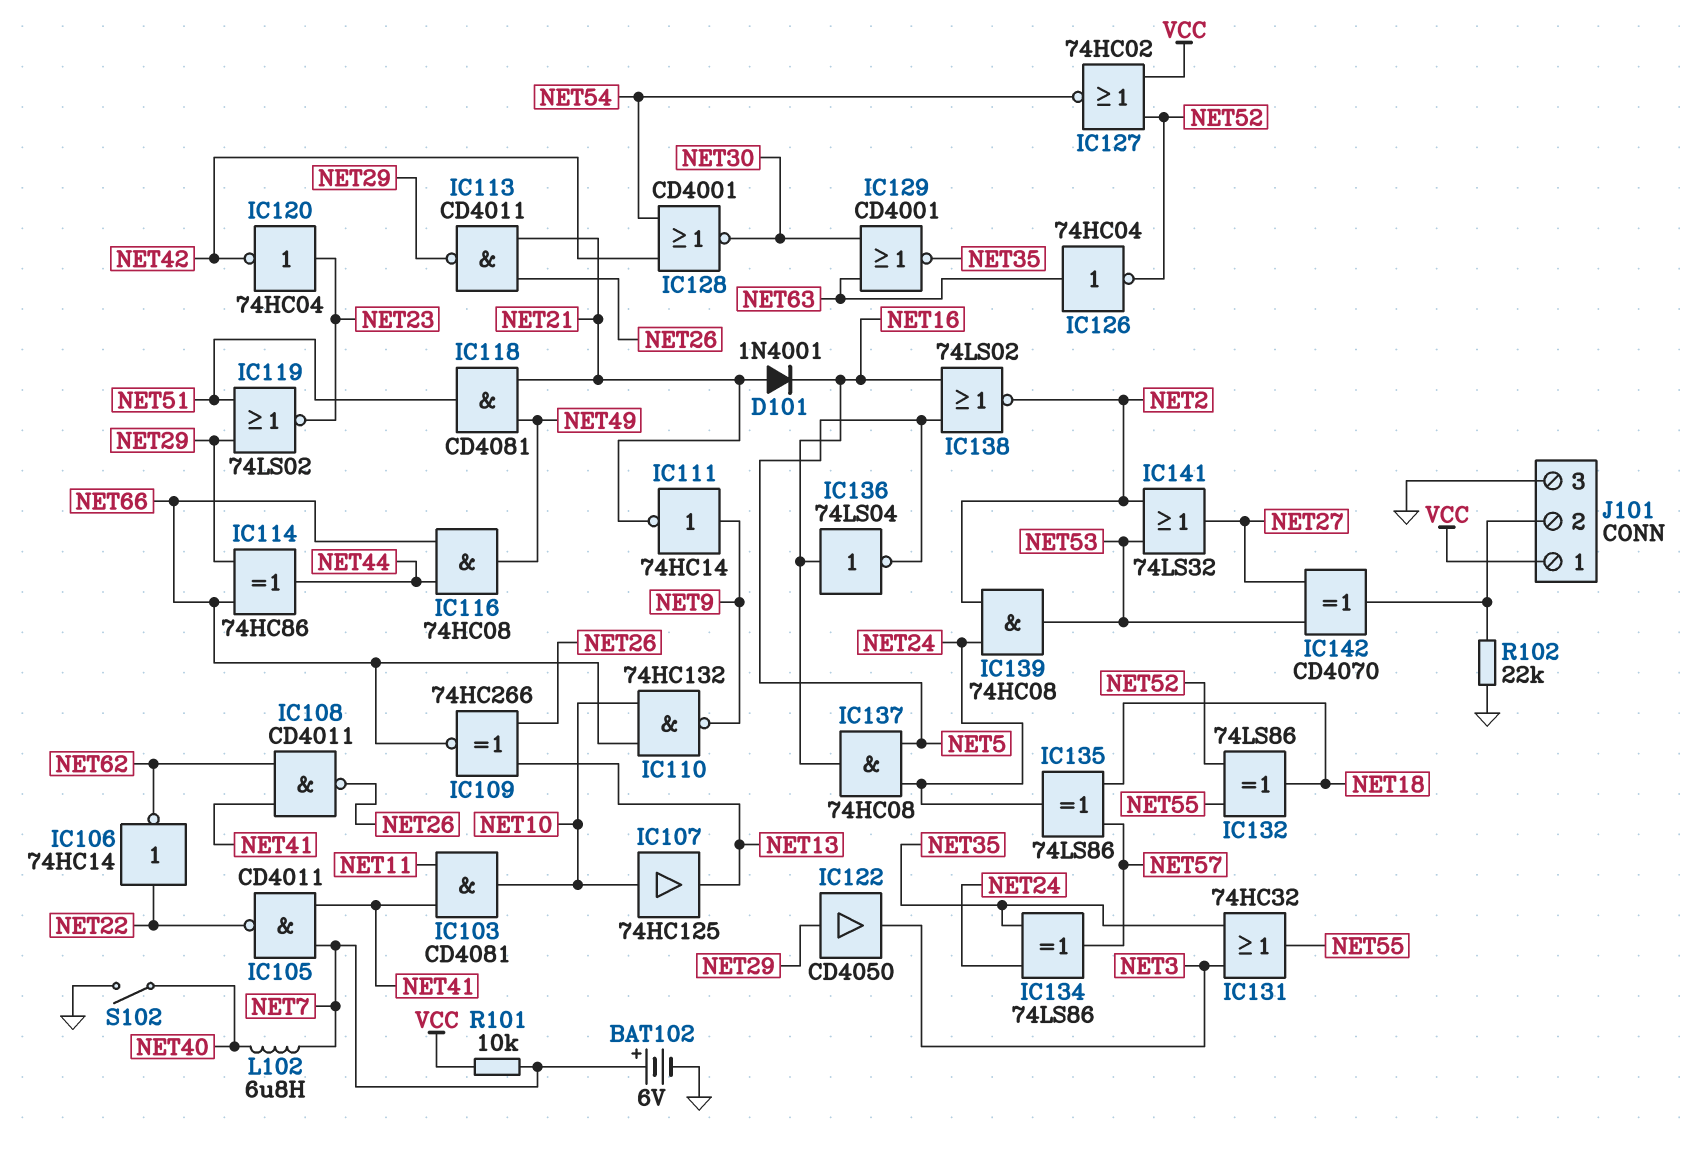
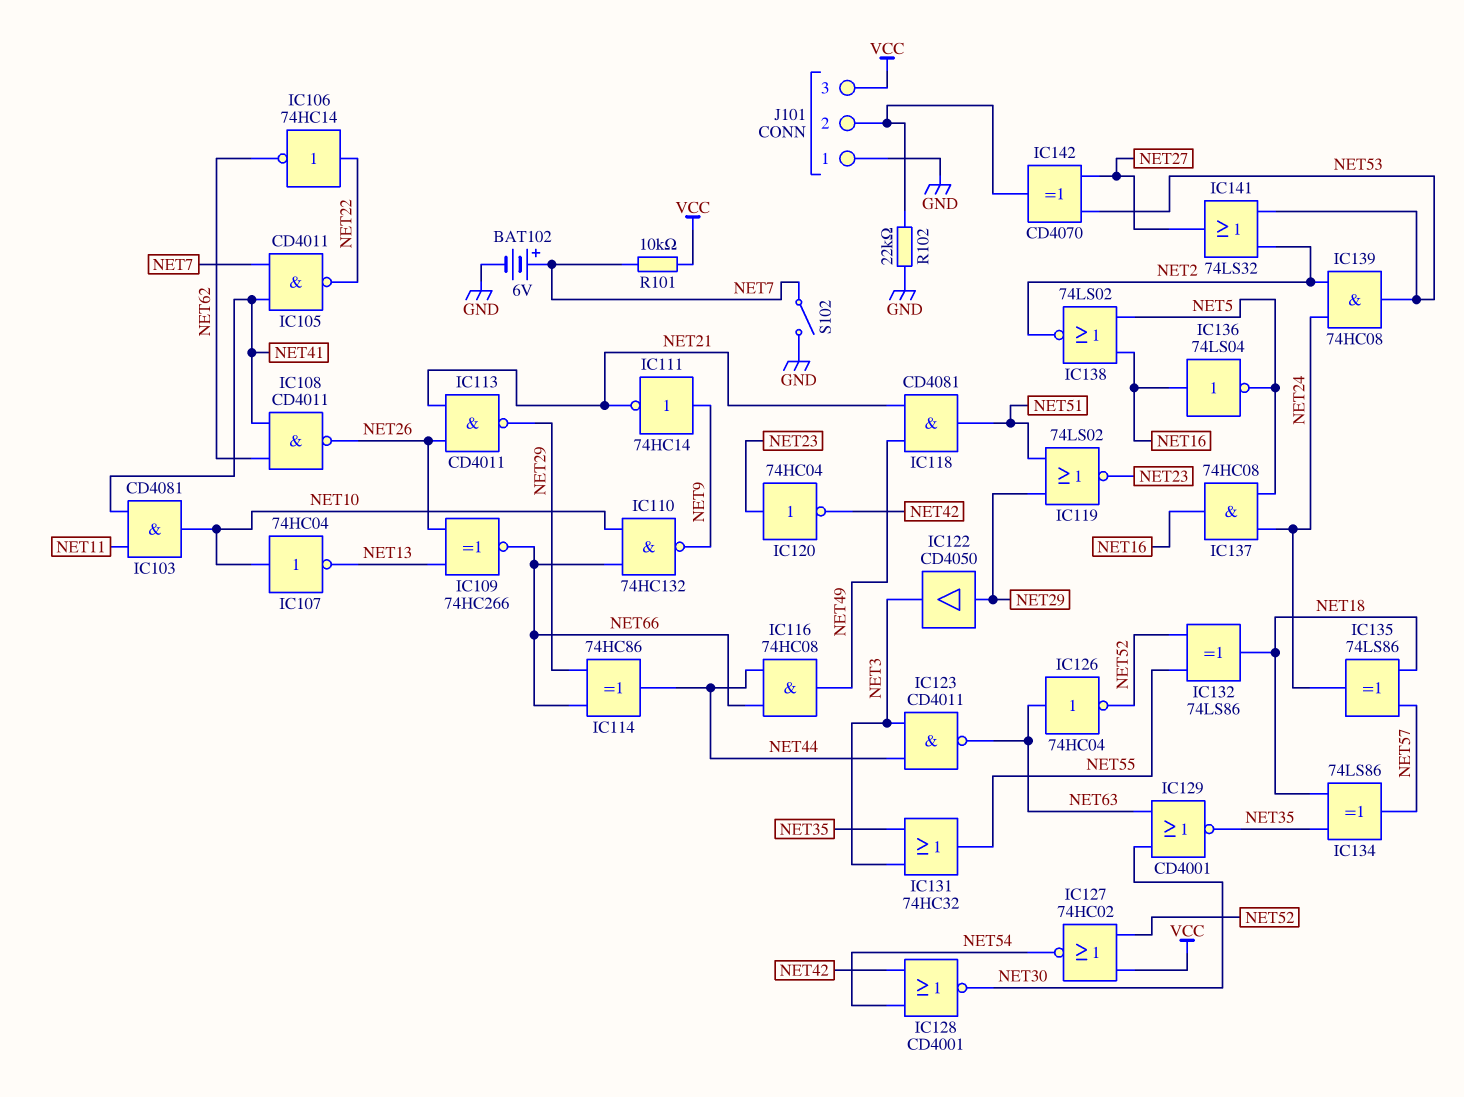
D101: diode 1N4001 (A NET21, K NET16) -> none
IC107: buffer 74HC125 (in NET10, out NET13) -> NOT 74HC04 (in NET10, out NET13)
IC123: none -> NAND CD4011 (in NET3, in NET44, out NET63)
IC134: XOR 74LS86 (in NET24, in NET35, out NET57) -> XOR 74LS86 (in NET18, in NET35, out NET57)
J101 pin 1: VCC -> GND
J101 pin 3: GND -> VCC
L102: 6.8uH (NET7, NET40) -> none
S102: switch (GND, NET40) -> switch (GND, NET7)

